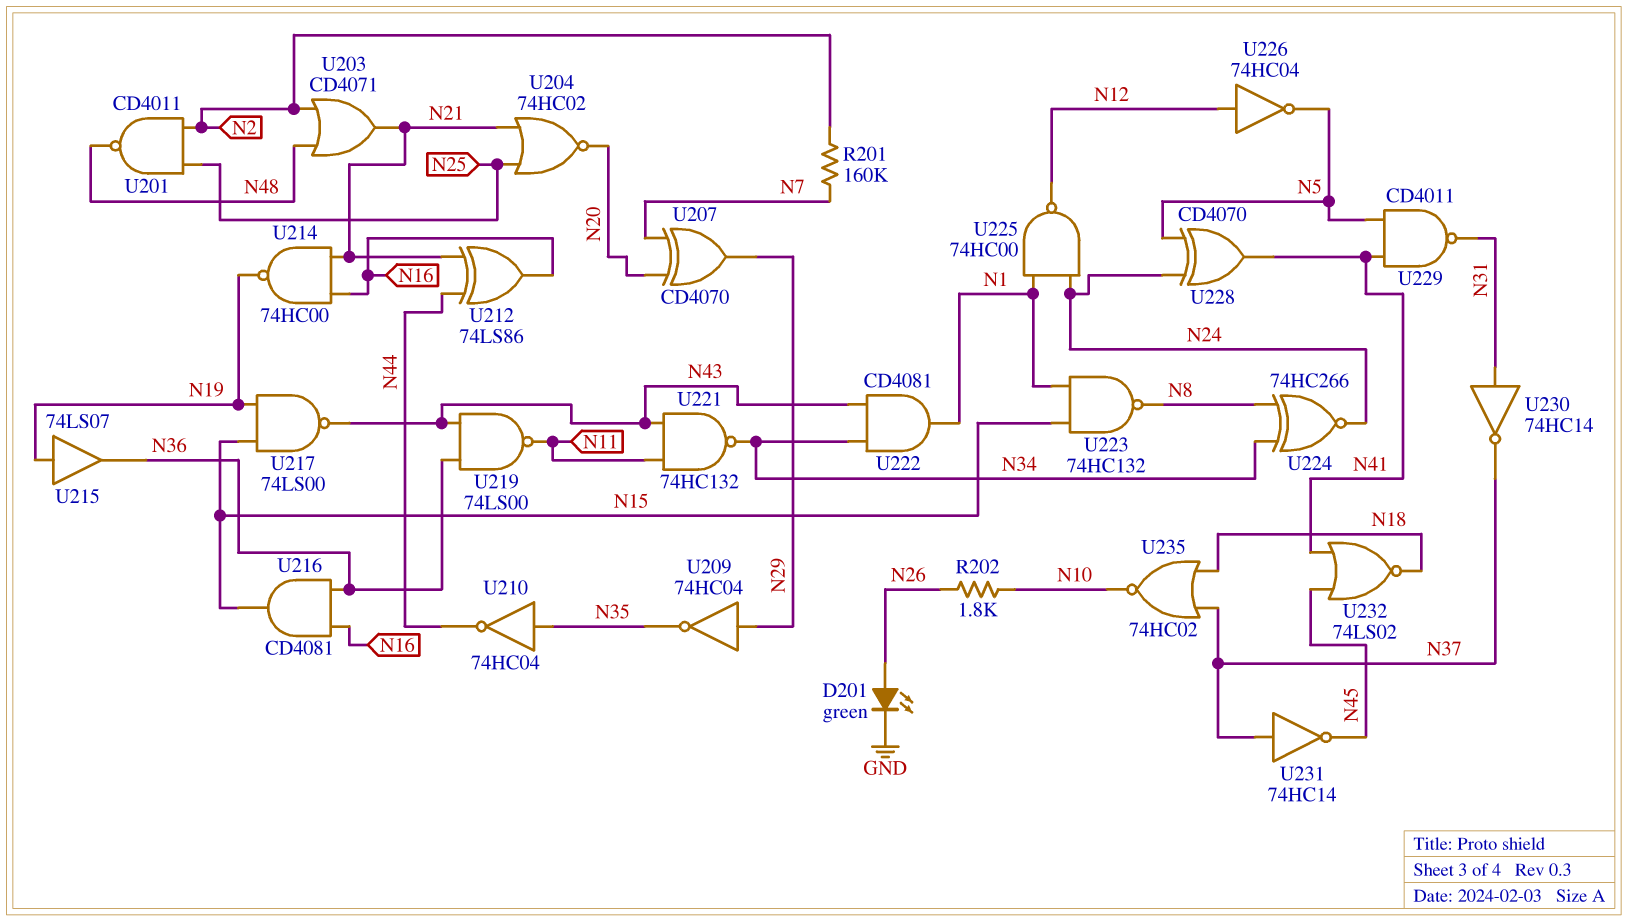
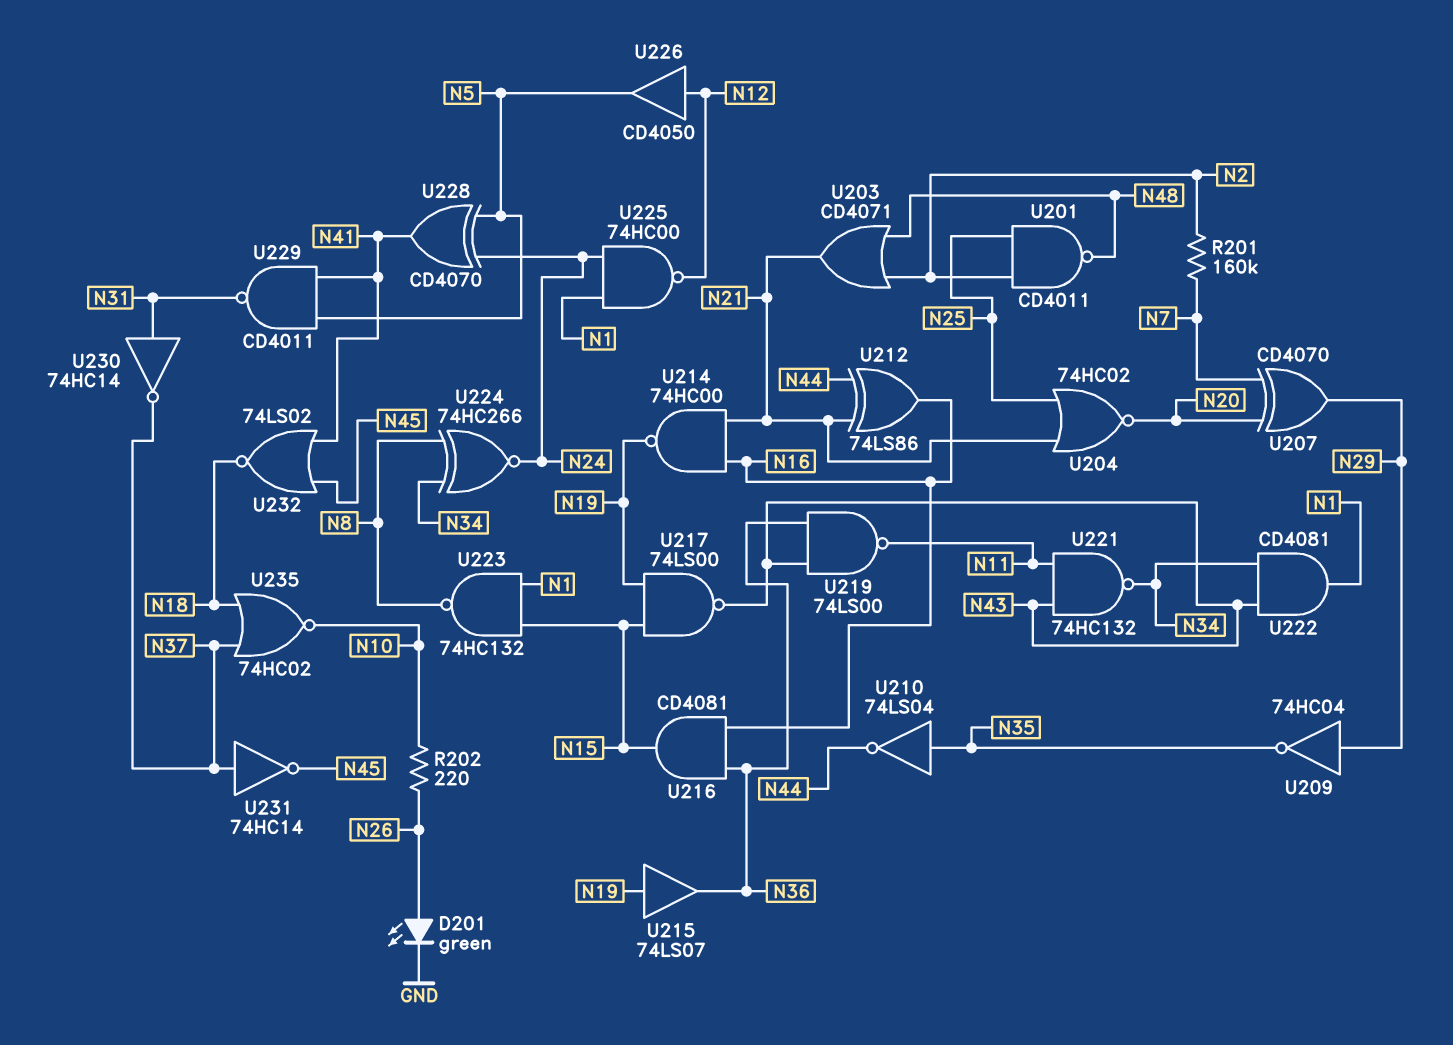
R202: 1.8k (N10, N26) -> 220 (N10, N26)
U210: NOT 74HC04 (in N35, out N44) -> NOT 74LS04 (in N35, out N44)
U226: NOT 74HC04 (in N12, out N5) -> buffer CD4050 (in N12, out N5)

